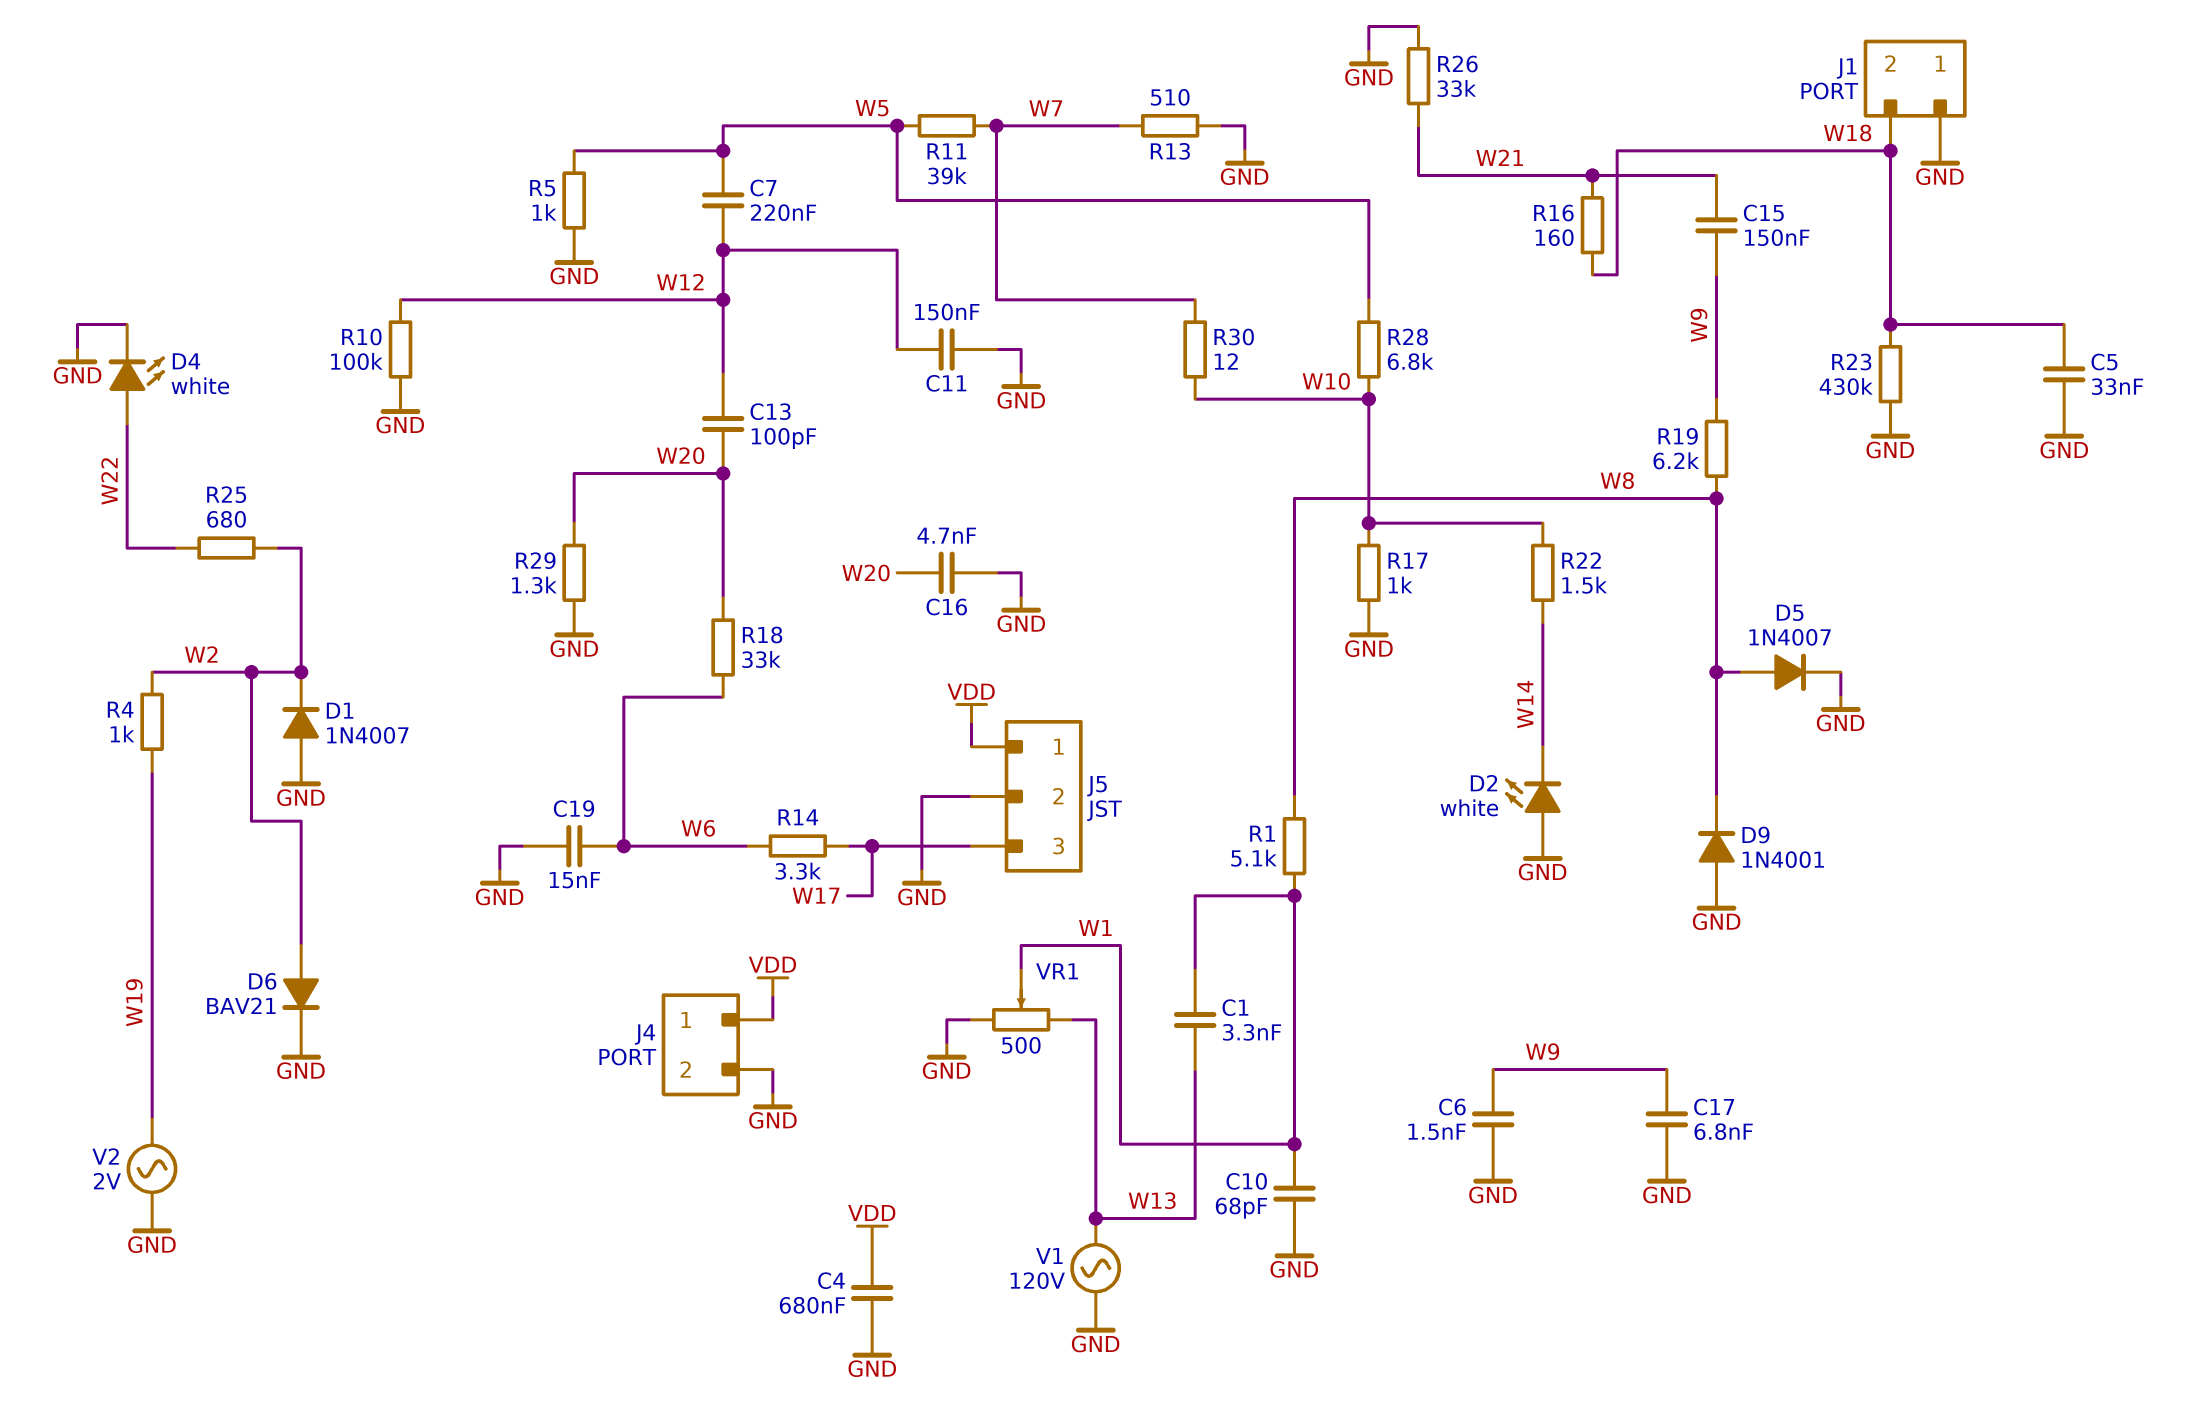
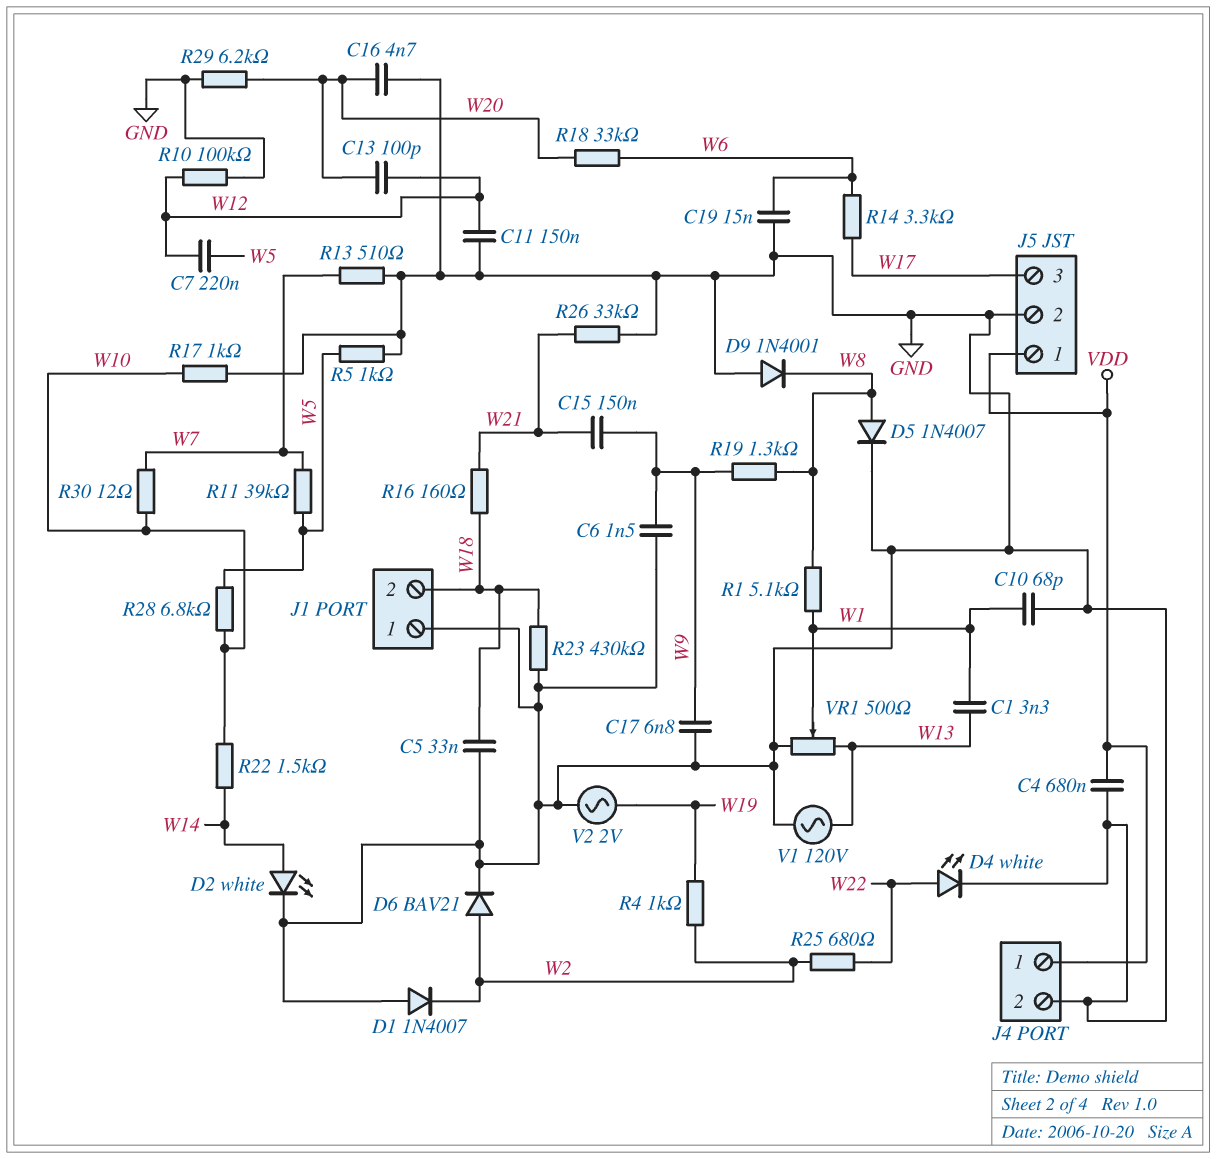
D2: LED white (A GND, K W14) -> LED white (A W14, K GND)
R19: 6.2k (W8, W9) -> 1.3k (W8, W9)
R29: 1.3k (GND, W20) -> 6.2k (GND, W20)

